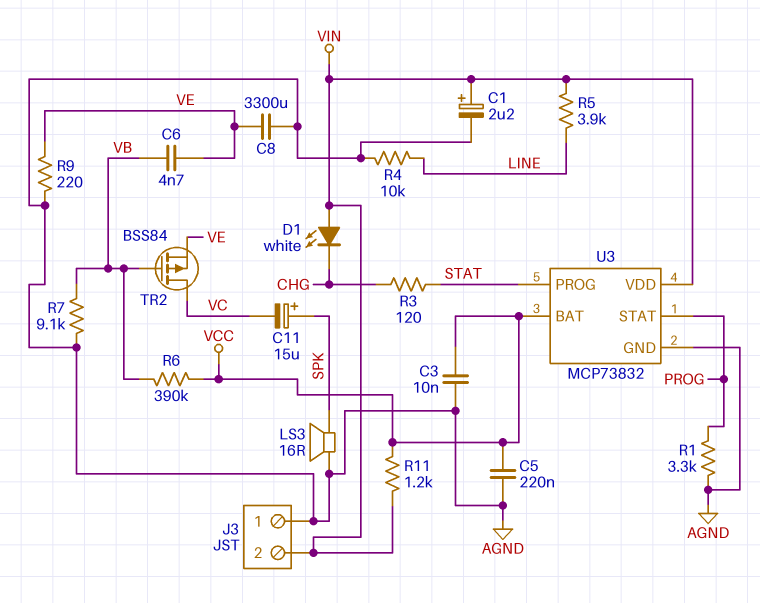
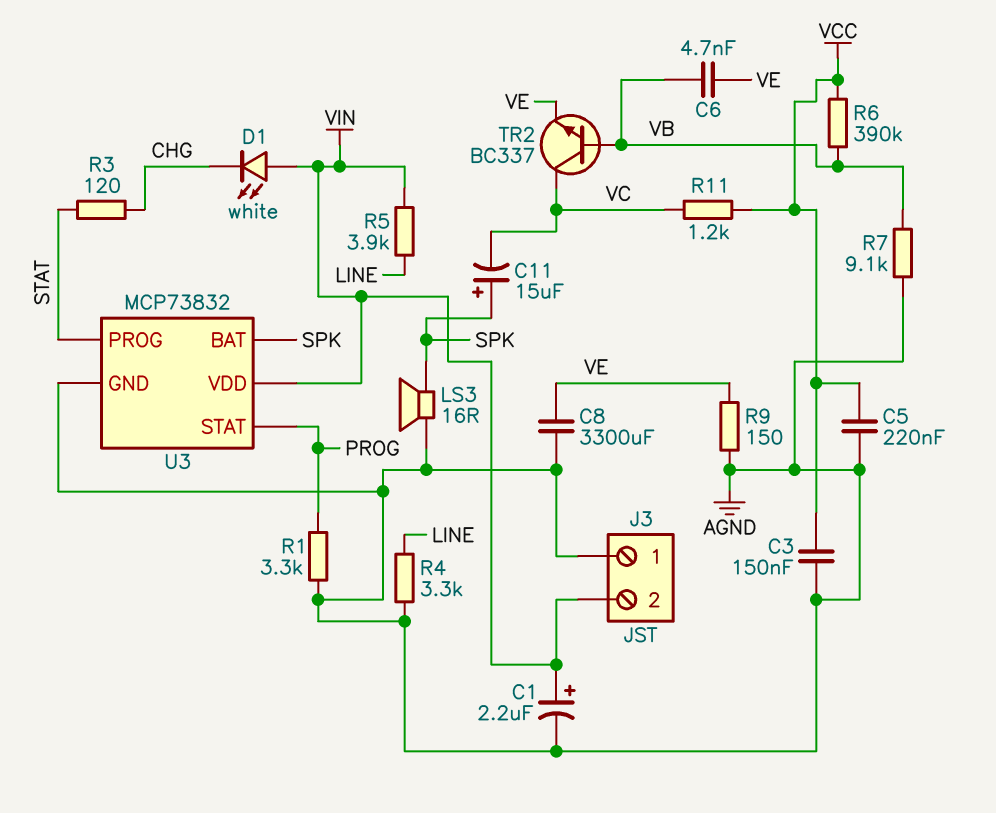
C3: 10nF (AGND, VCC) -> 150nF (AGND, VCC)
R4: 10k (AGND, LINE) -> 3.3k (AGND, LINE)
R9: 220 (AGND, VE) -> 150 (AGND, VE)
R11: 1.2k (VCC, VIN) -> 1.2k (VC, VCC)
TR2: PMOS BSS84 (G VB, D VC, S VE) -> NPN BC337 (B VB, C VC, E VE)
U3 pin BAT: VCC -> SPK

